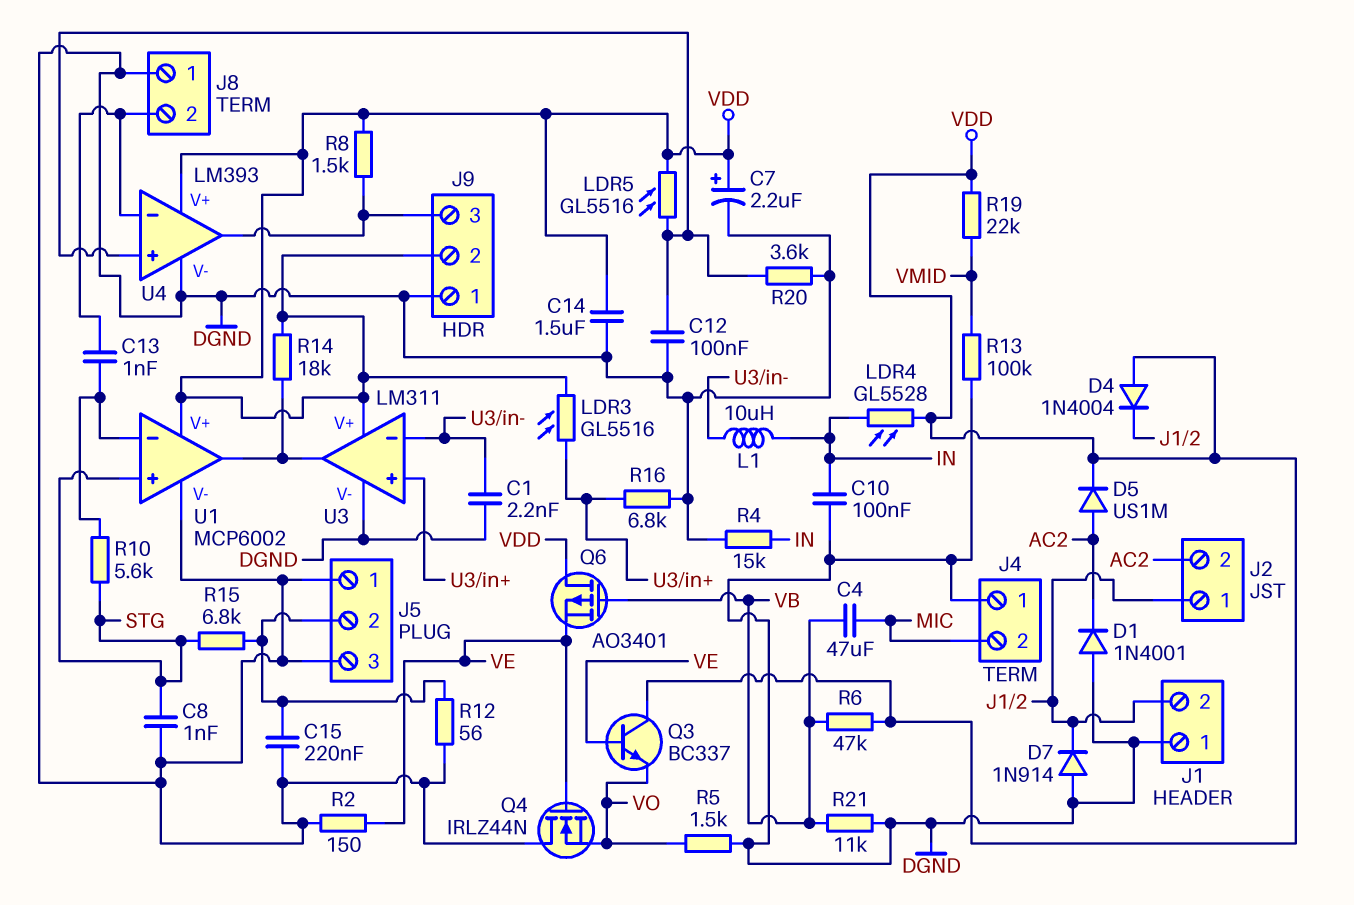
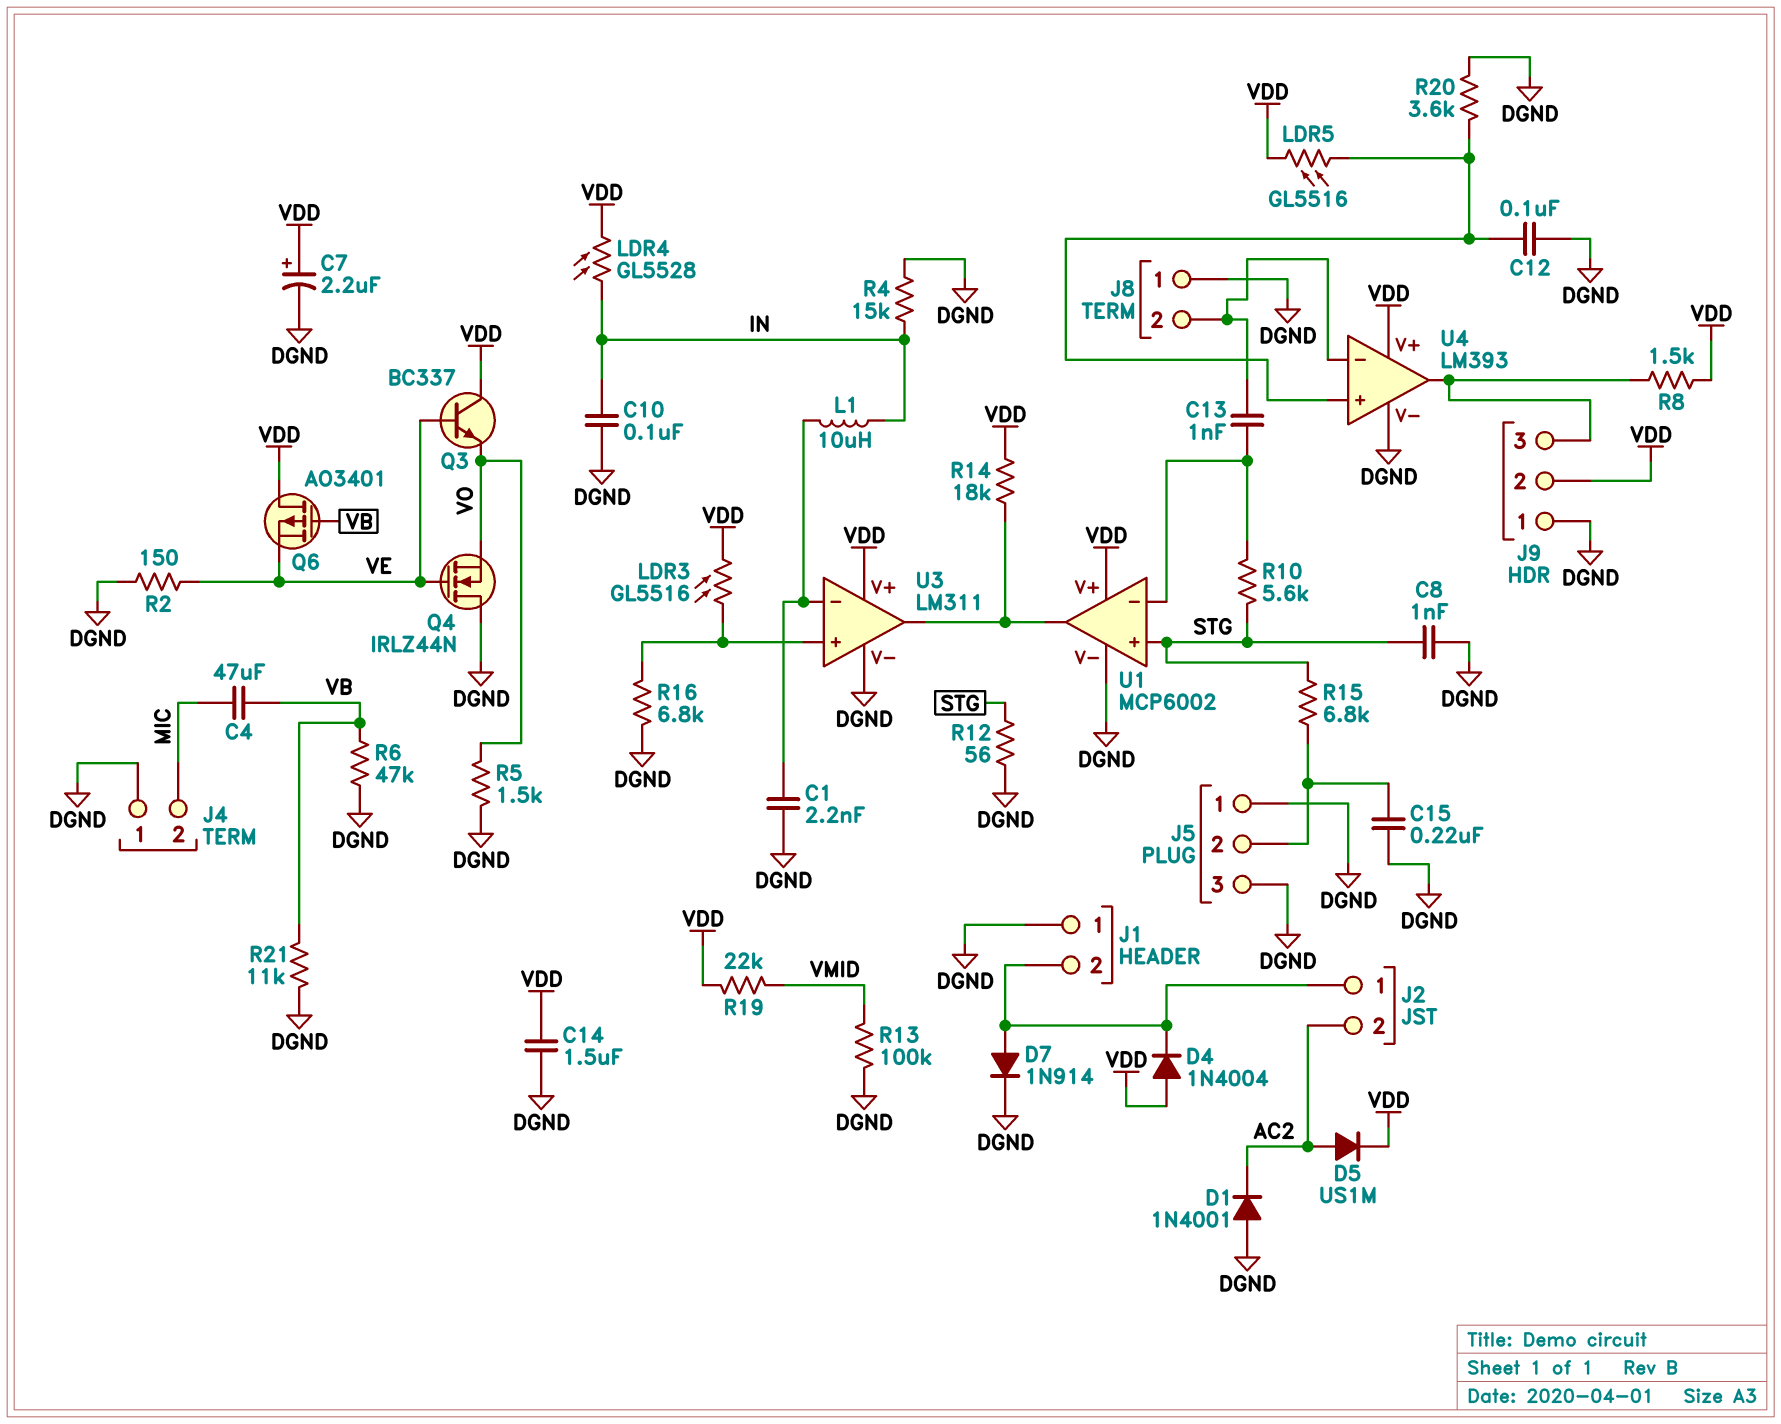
D7: diode 1N914 (A DGND, K J1/2) -> diode 1N914 (A J1/2, K DGND)
R6: 47k (VB, VDD) -> 47k (DGND, VB)
R12: 56 (DGND, J5/2) -> 56 (DGND, STG)

